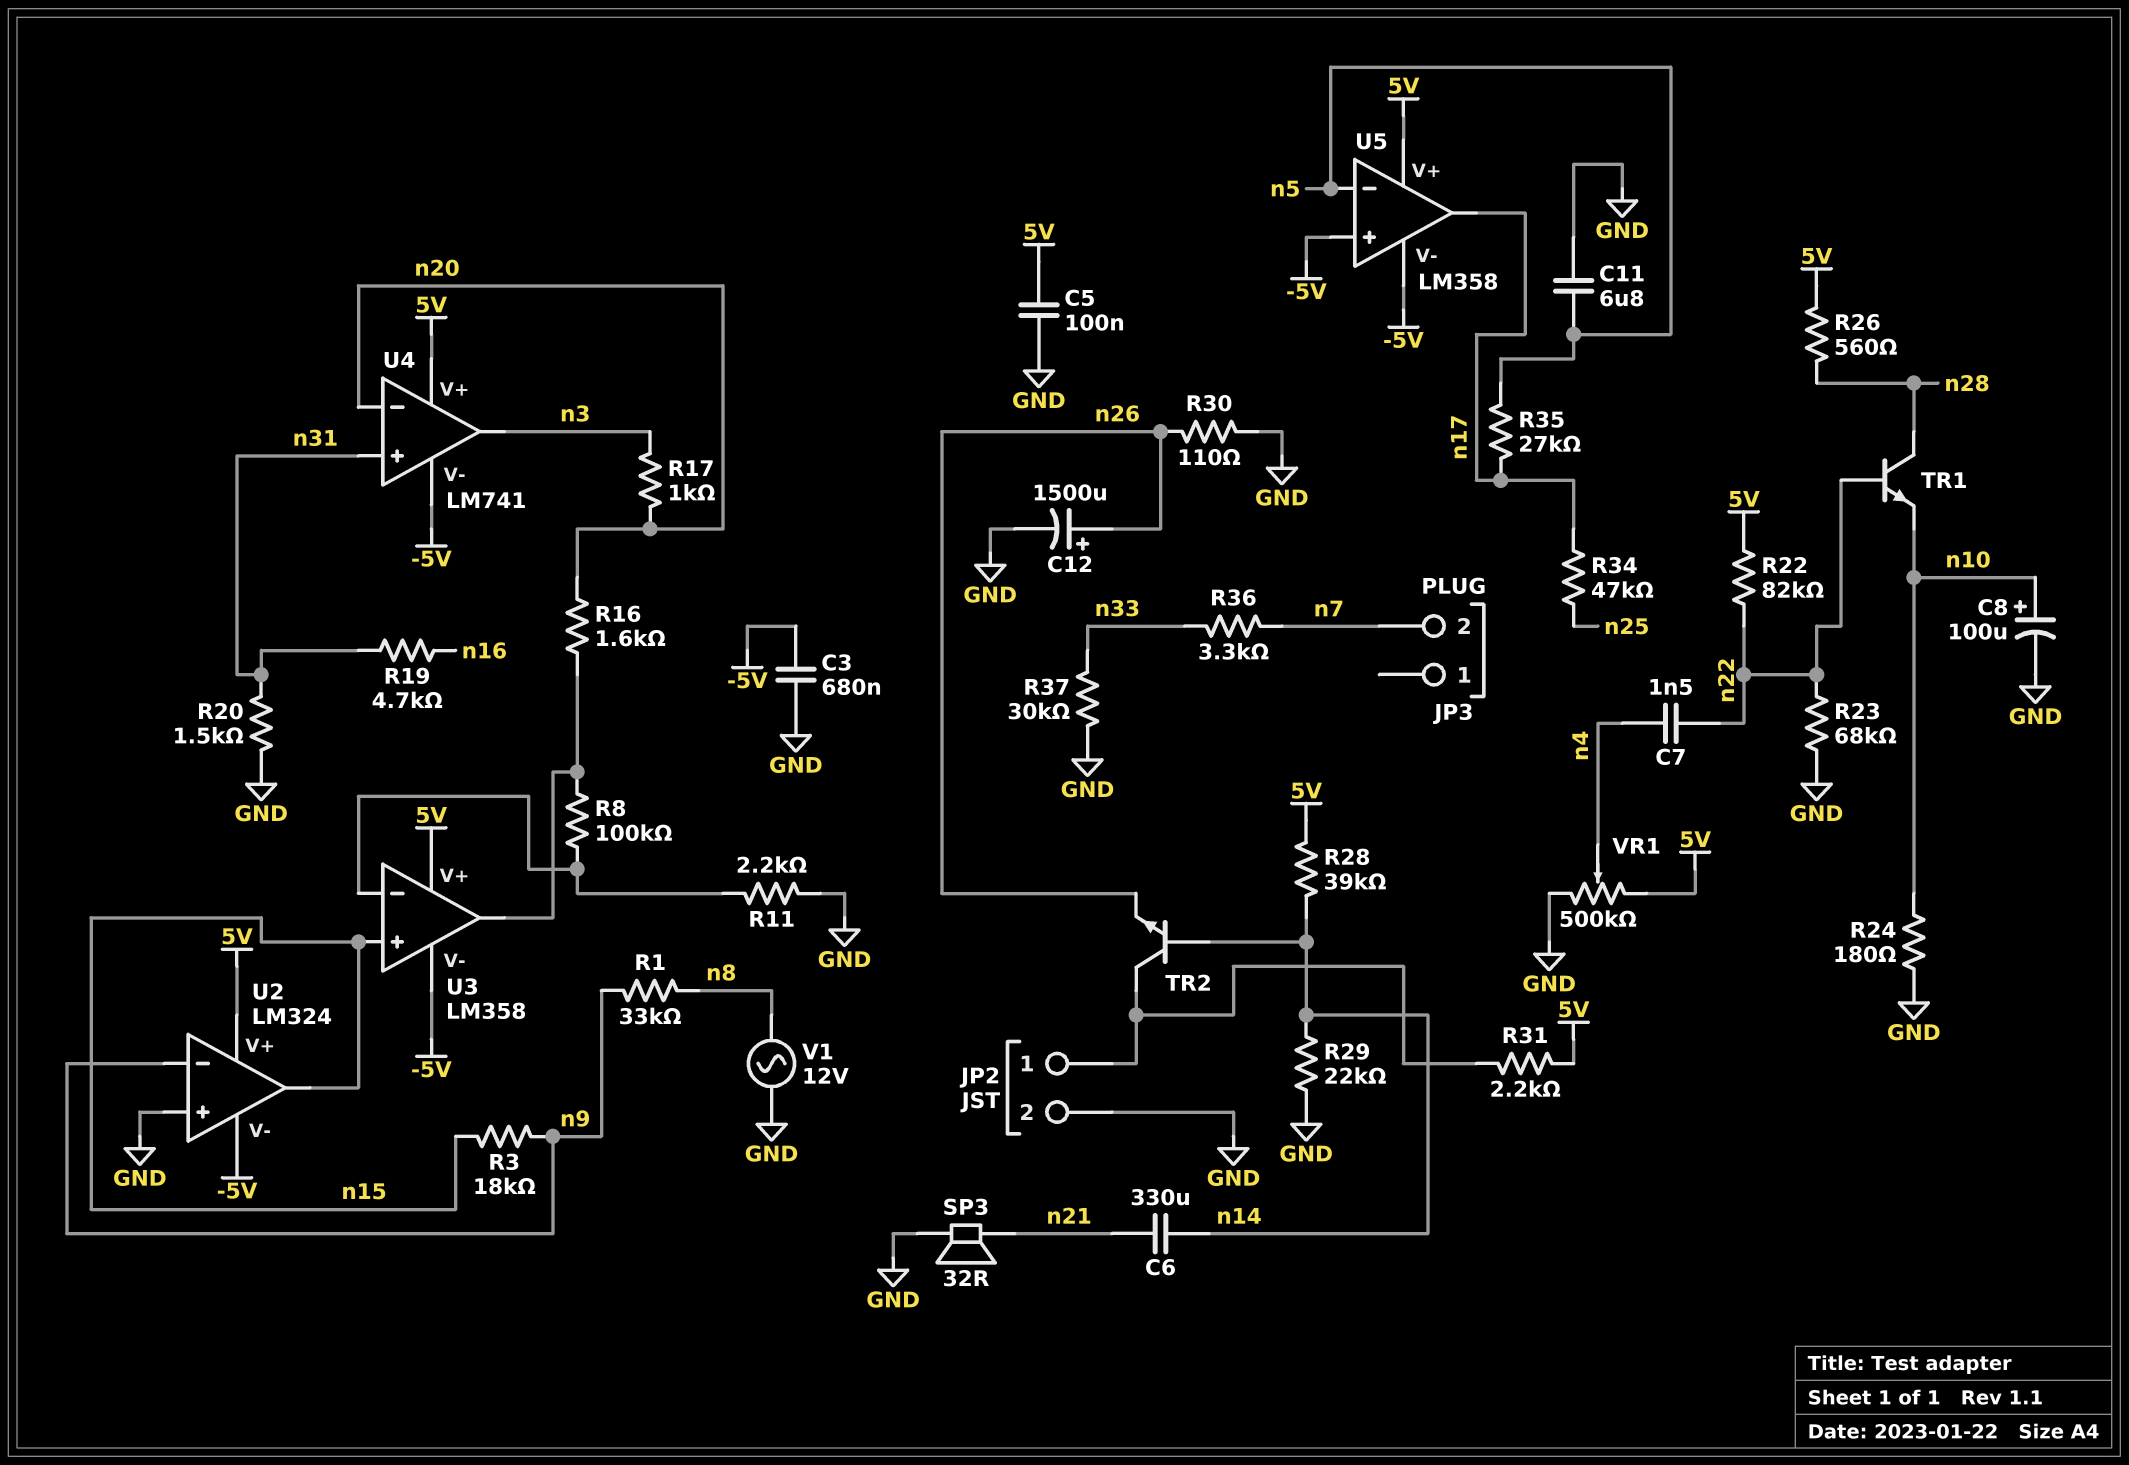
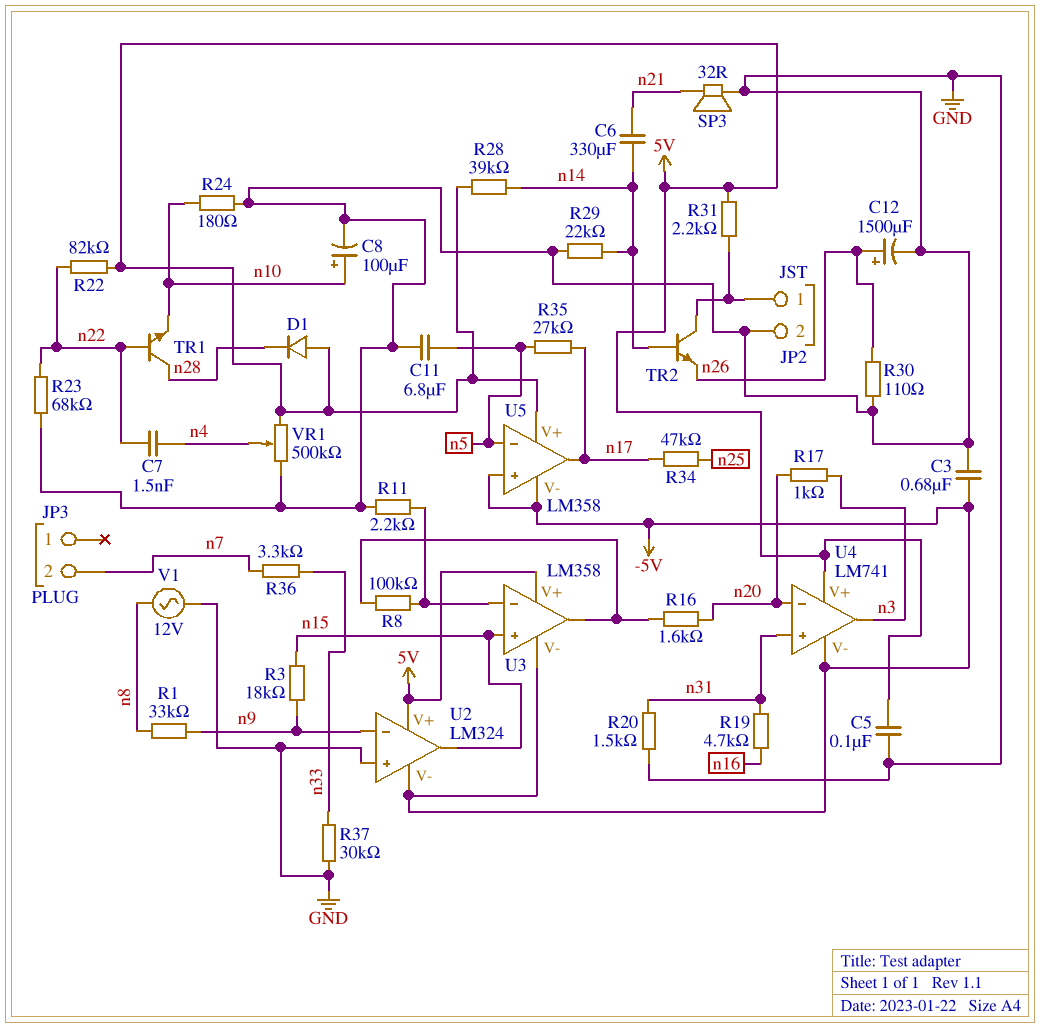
D1: none -> diode (A 5V, K n28)
R26: 560 (5V, n28) -> none

